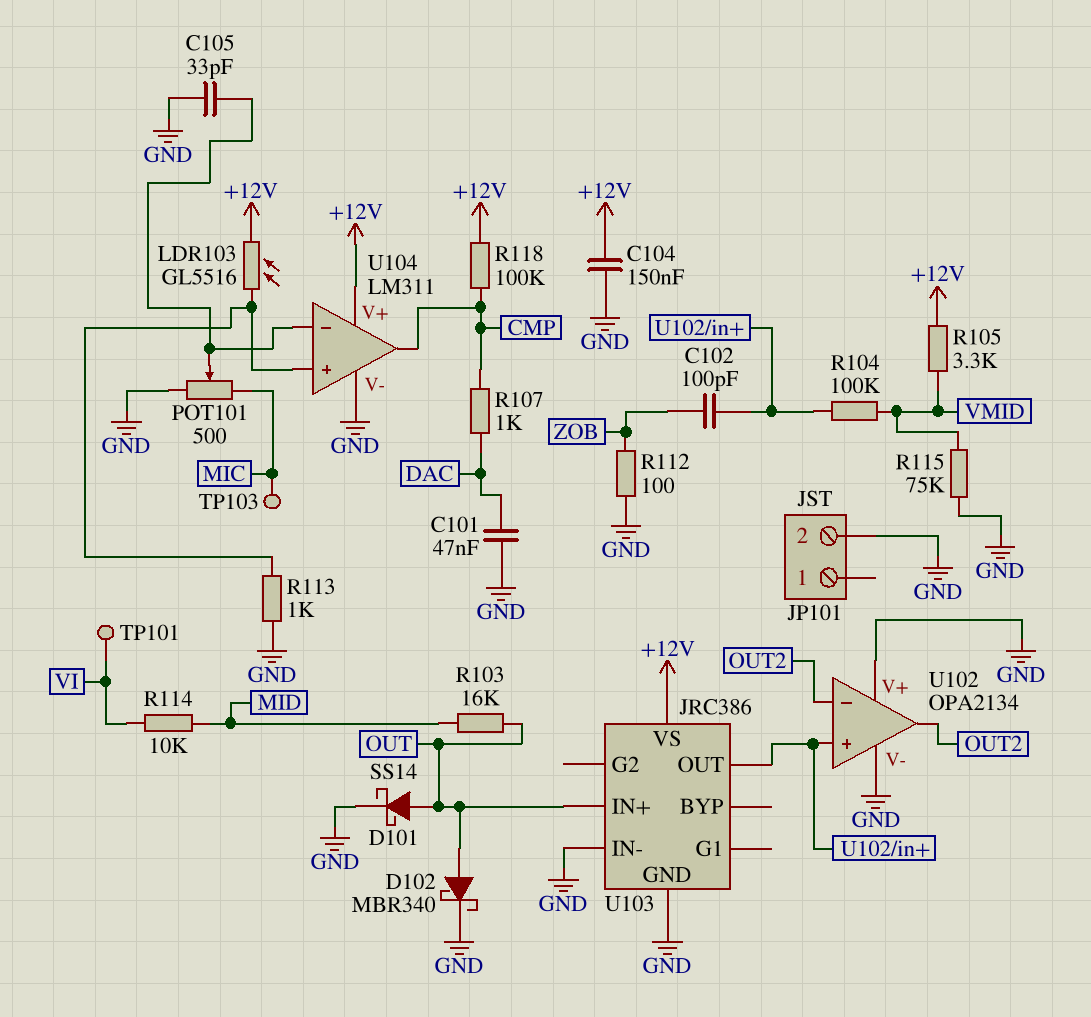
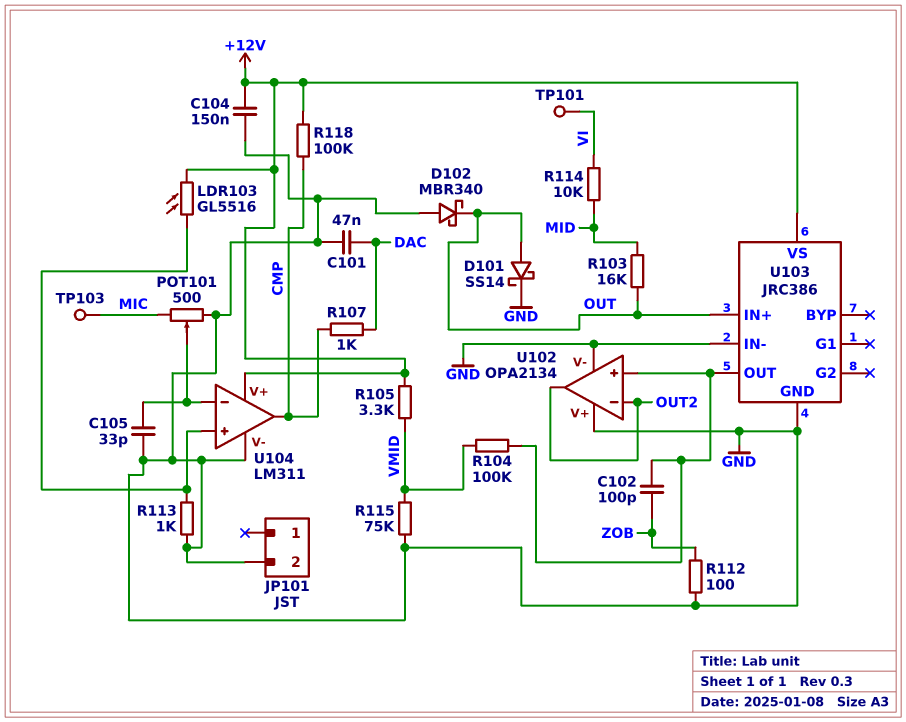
D102: schottky MBR340 (A OUT, K GND) -> schottky MBR340 (A GND, K OUT)

